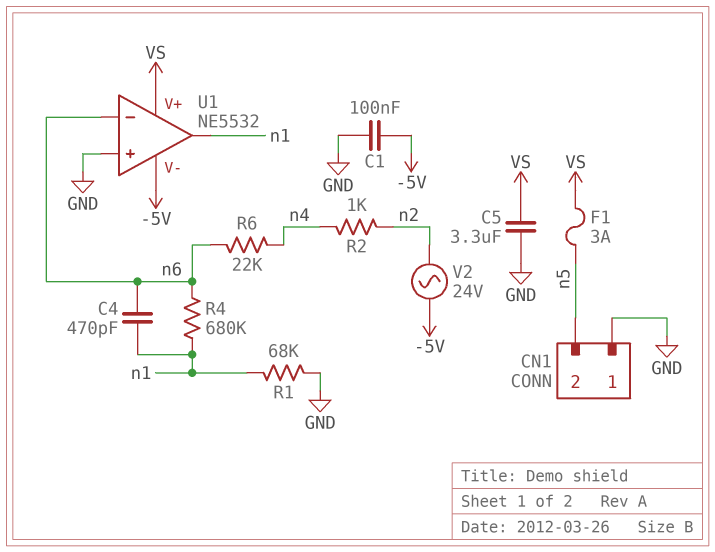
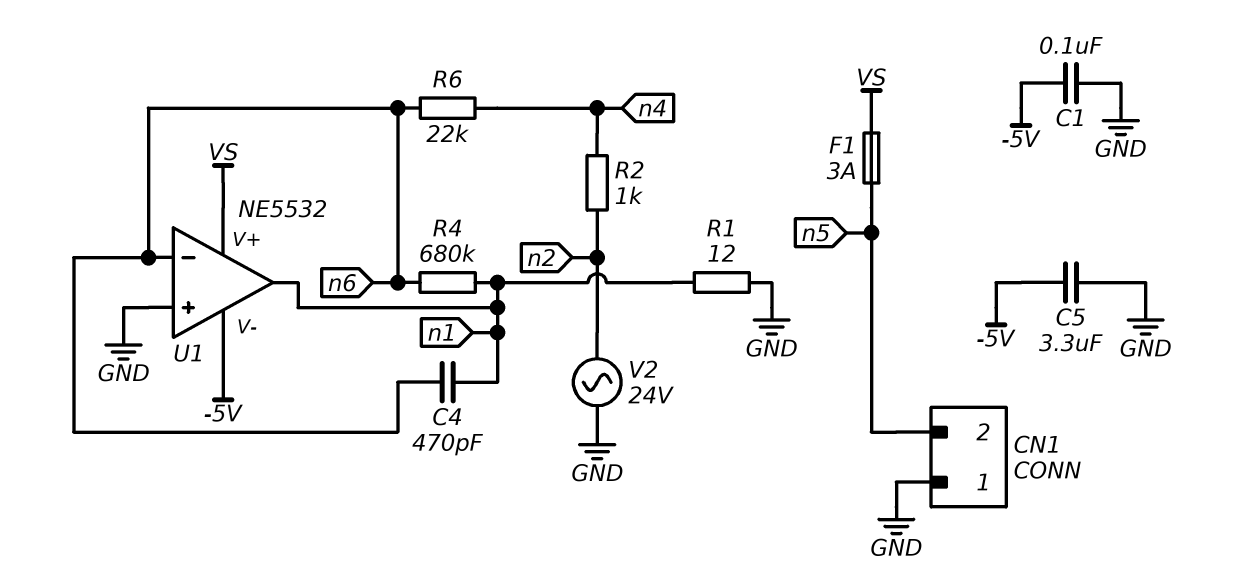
C5: 3.3uF (GND, VS) -> 3.3uF (-5V, GND)
R1: 68k (GND, n1) -> 12 (GND, n1)
V2: AC 24V (-5V, n2) -> AC 24V (GND, n2)

